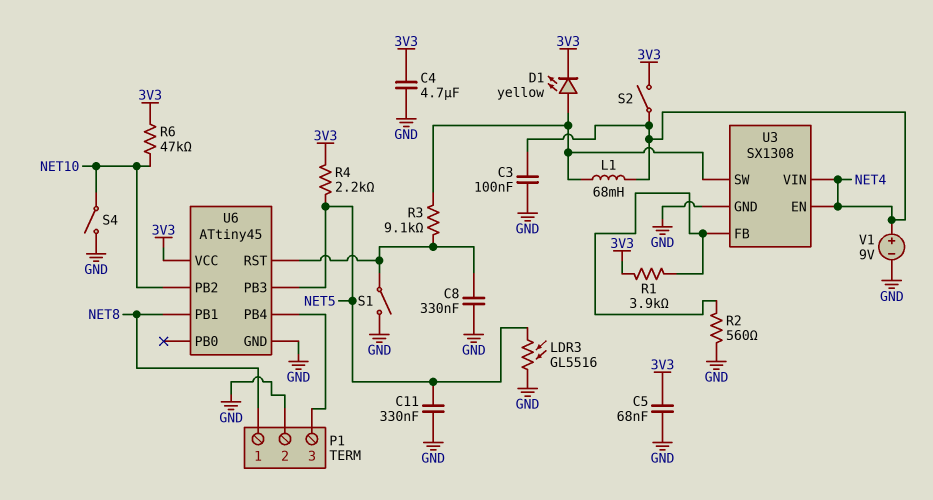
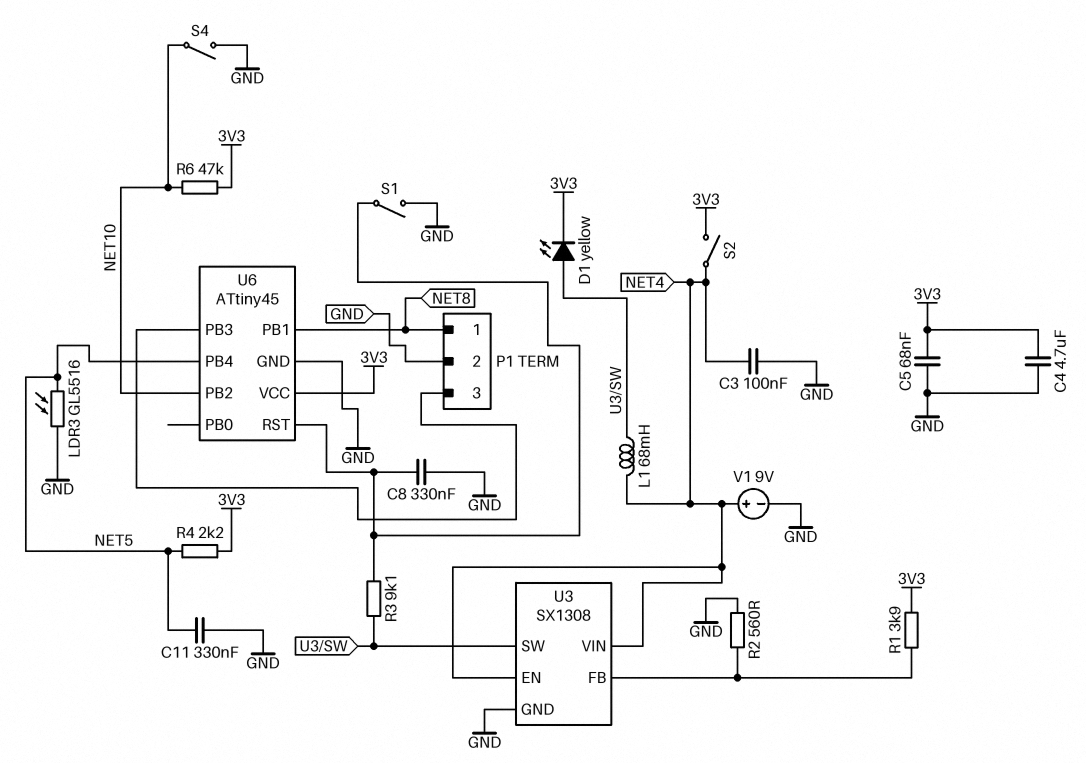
U6 pin PB3: NET5 -> P1/3
U6 pin PB4: P1/3 -> NET5

